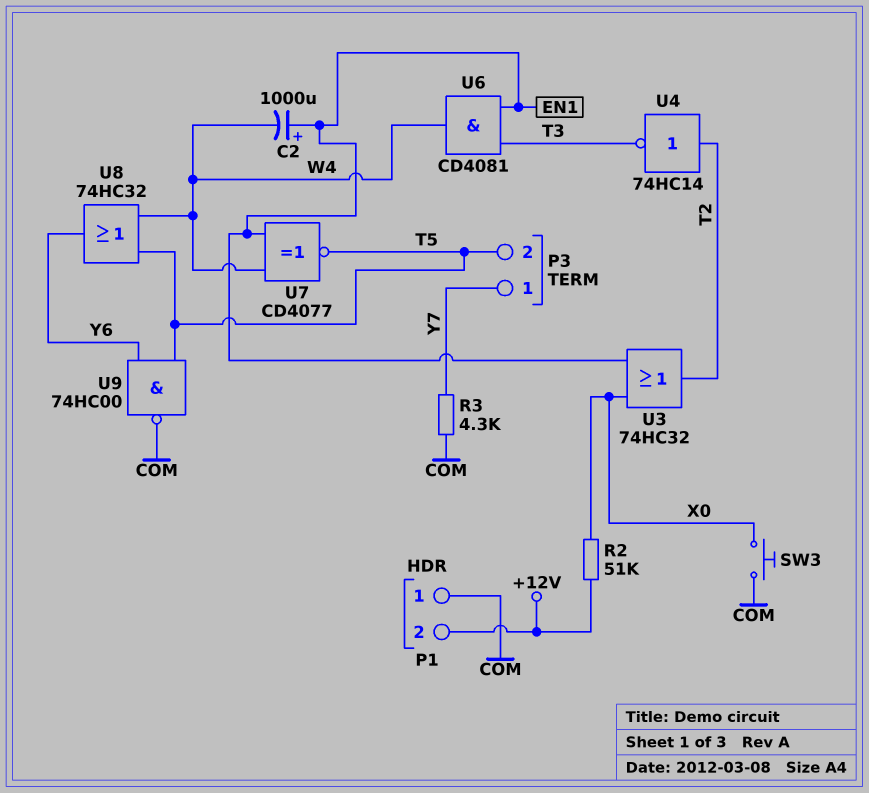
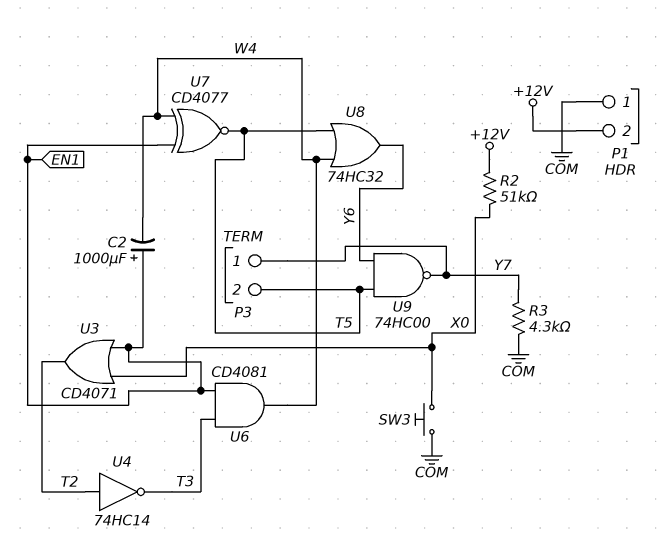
U3: OR 74HC32 (in EN1, in X0, out T2) -> OR CD4071 (in EN1, in X0, out T2)
U9: NAND 74HC00 (in T5, in Y6, out COM) -> NAND 74HC00 (in T5, in Y6, out Y7)

